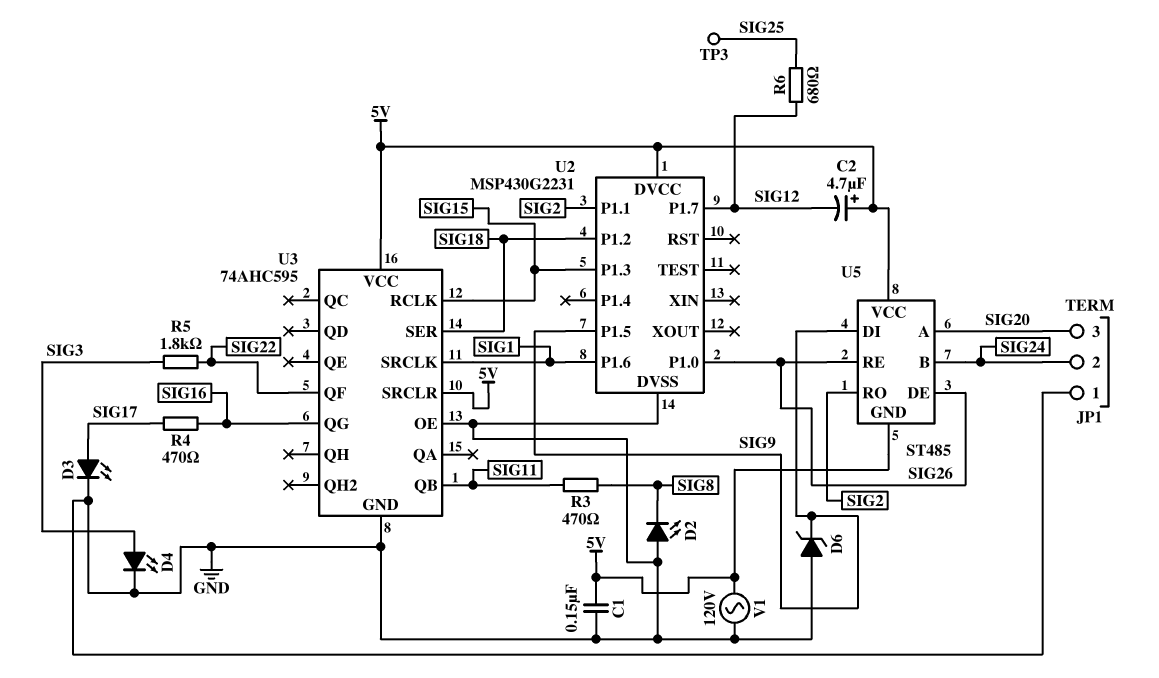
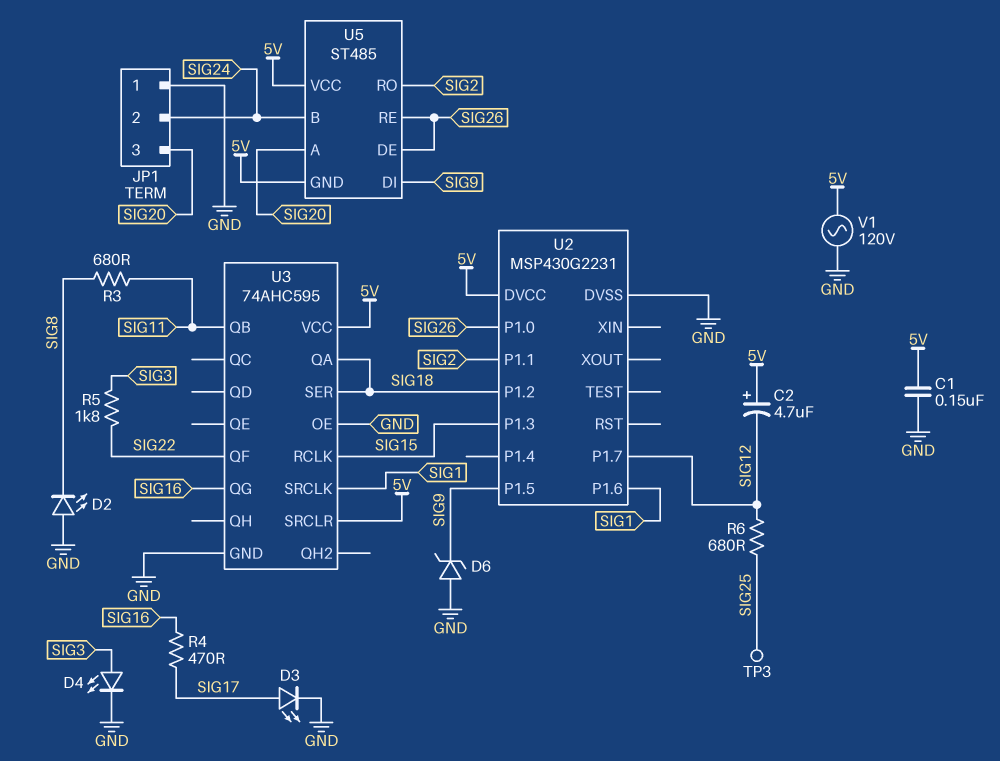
R3: 470 (SIG8, SIG11) -> 680 (SIG8, SIG11)
U3 pin QA: none -> SIG18

